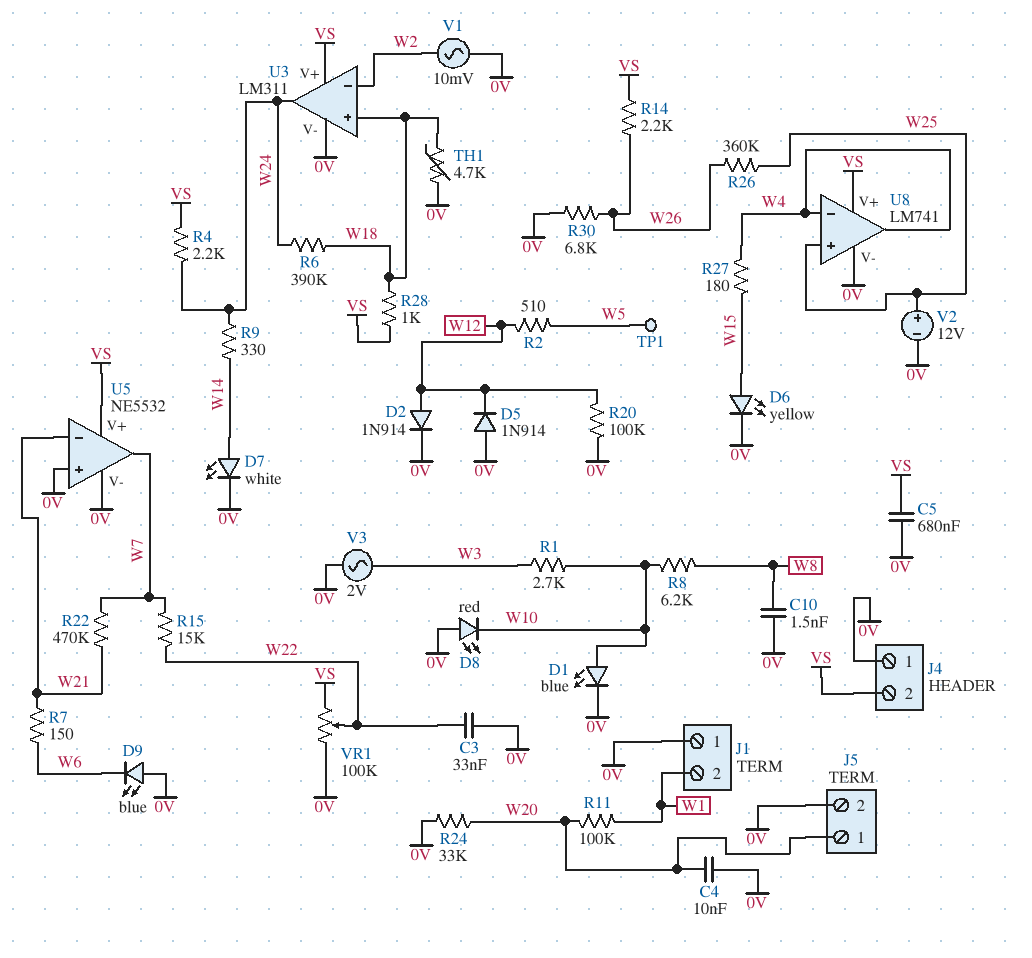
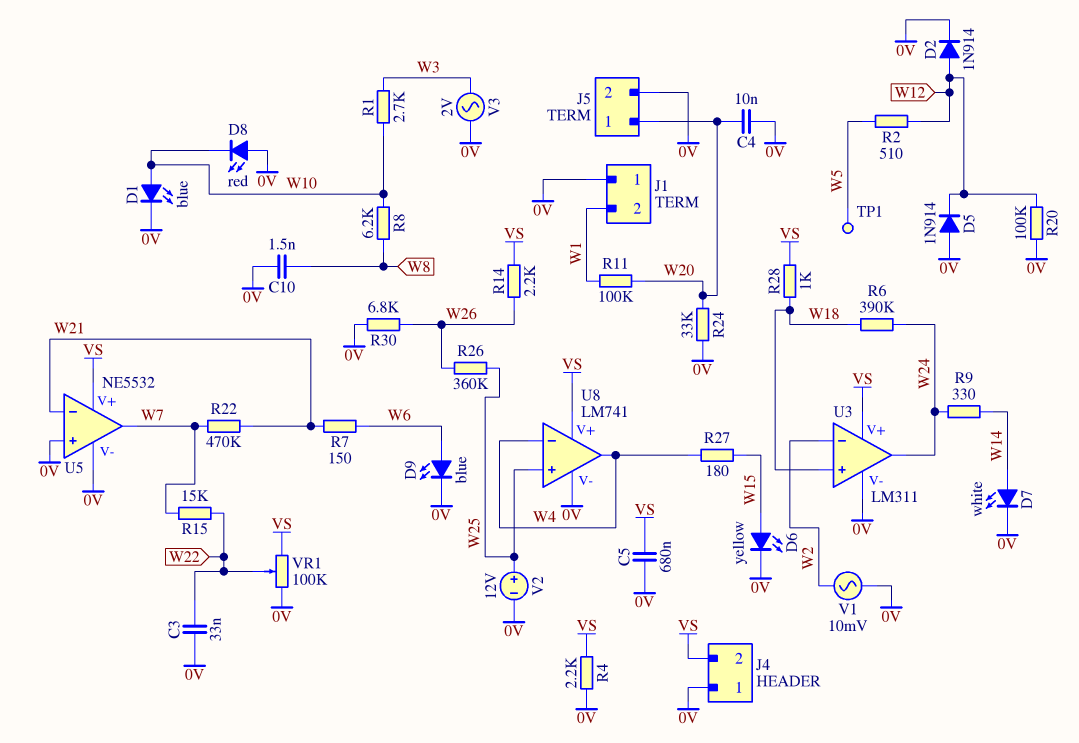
D9: LED blue (A 0V, K W6) -> LED blue (A W6, K 0V)
R4: 2.2k (VS, W24) -> 2.2k (0V, VS)
TH1: 4.7k (0V, W18) -> none

